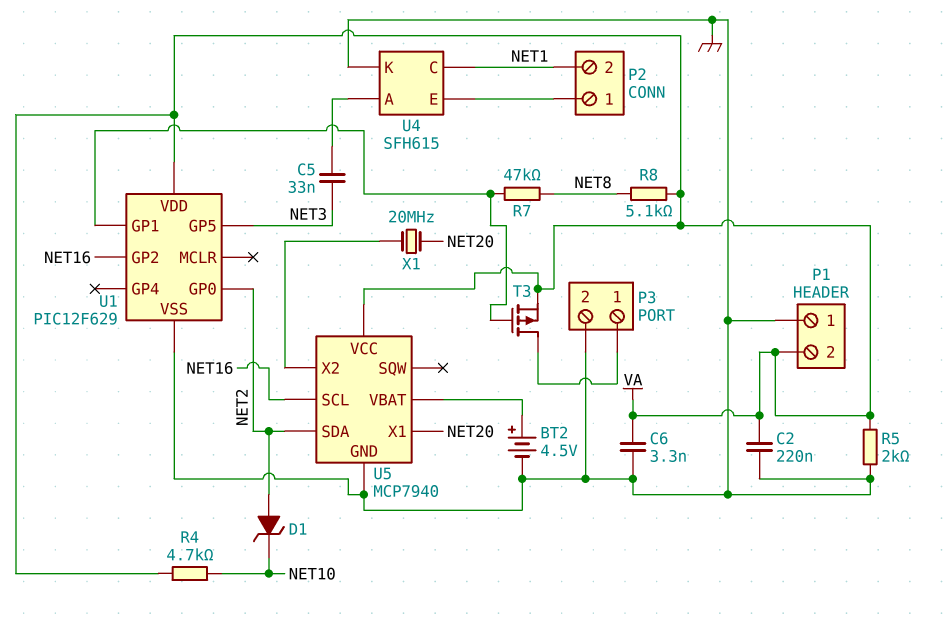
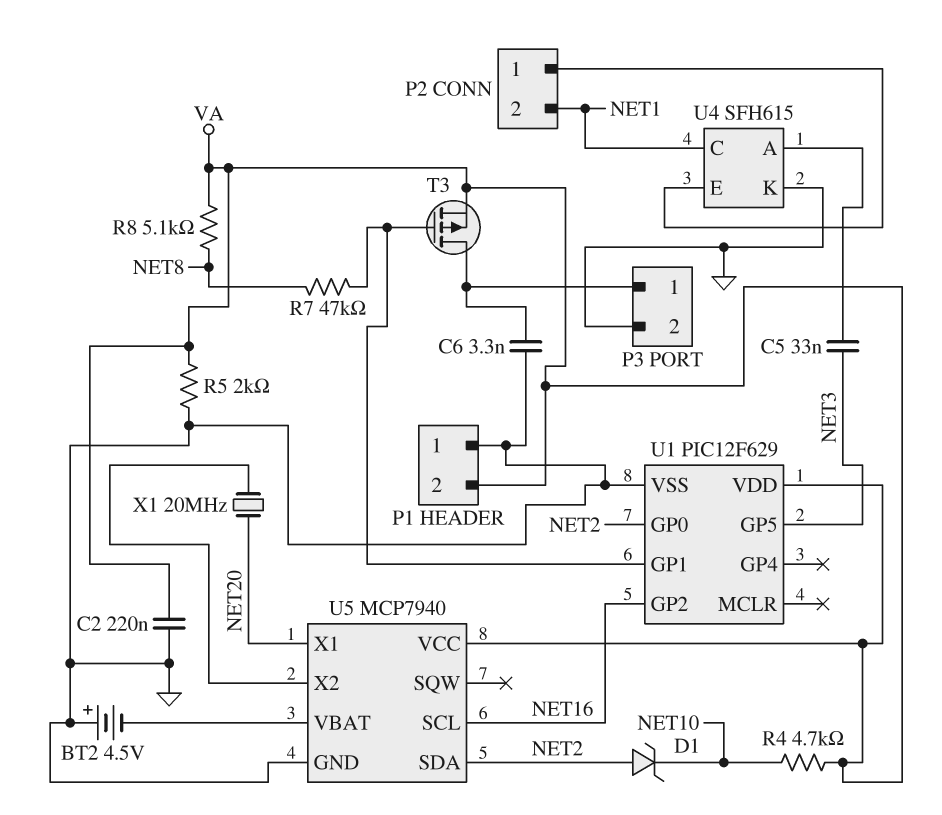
BT2: 4.5V (plus U5/VBAT, minus GND) -> 4.5V (plus GND, minus U5/VBAT)
C6: 3.3nF (GND, VA) -> 3.3nF (GND, P3/1)

